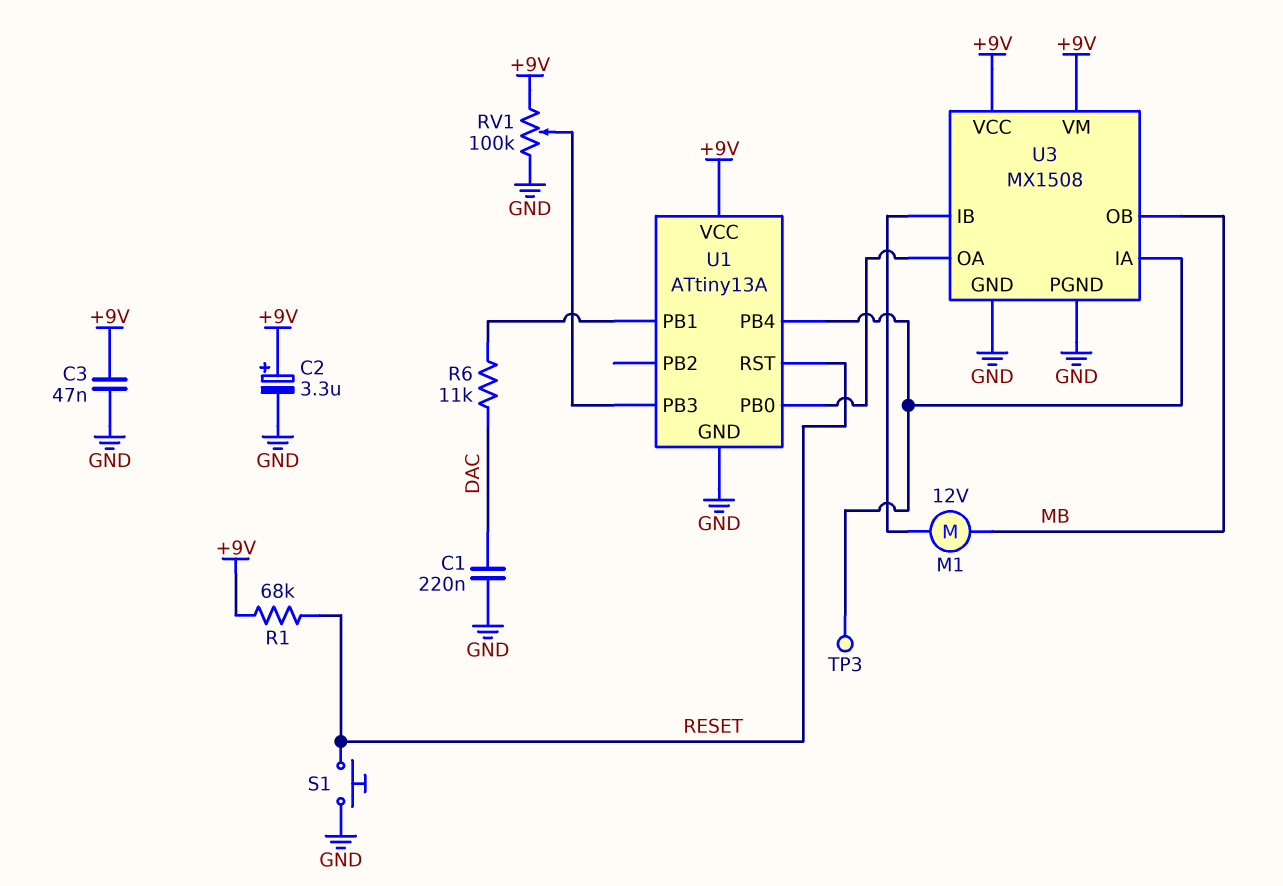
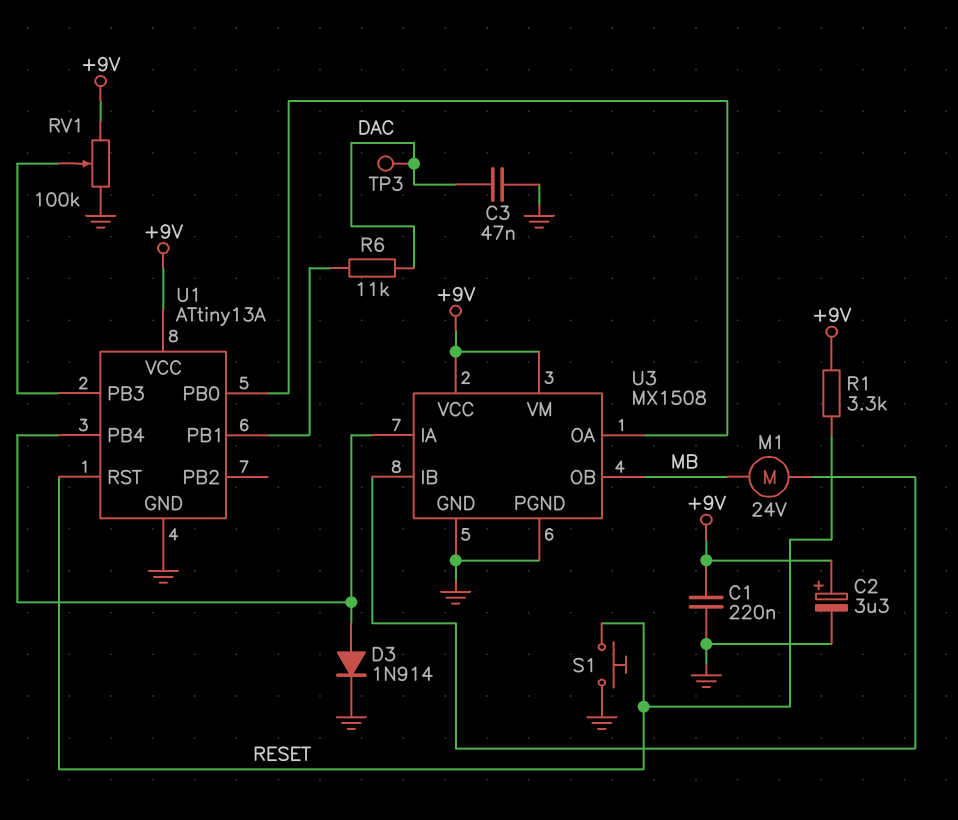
C1: 220nF (DAC, GND) -> 220nF (+9V, GND)
C3: 47nF (+9V, GND) -> 47nF (DAC, GND)
D3: none -> diode 1N914 (A U1/PB4, K GND)
M1: motor 12V (MB, U3/IB) -> motor 24V (MB, U3/IB)
R1: 68k (+9V, RESET) -> 3.3k (+9V, RESET)
TP3: test point (U1/PB4) -> test point (DAC)

